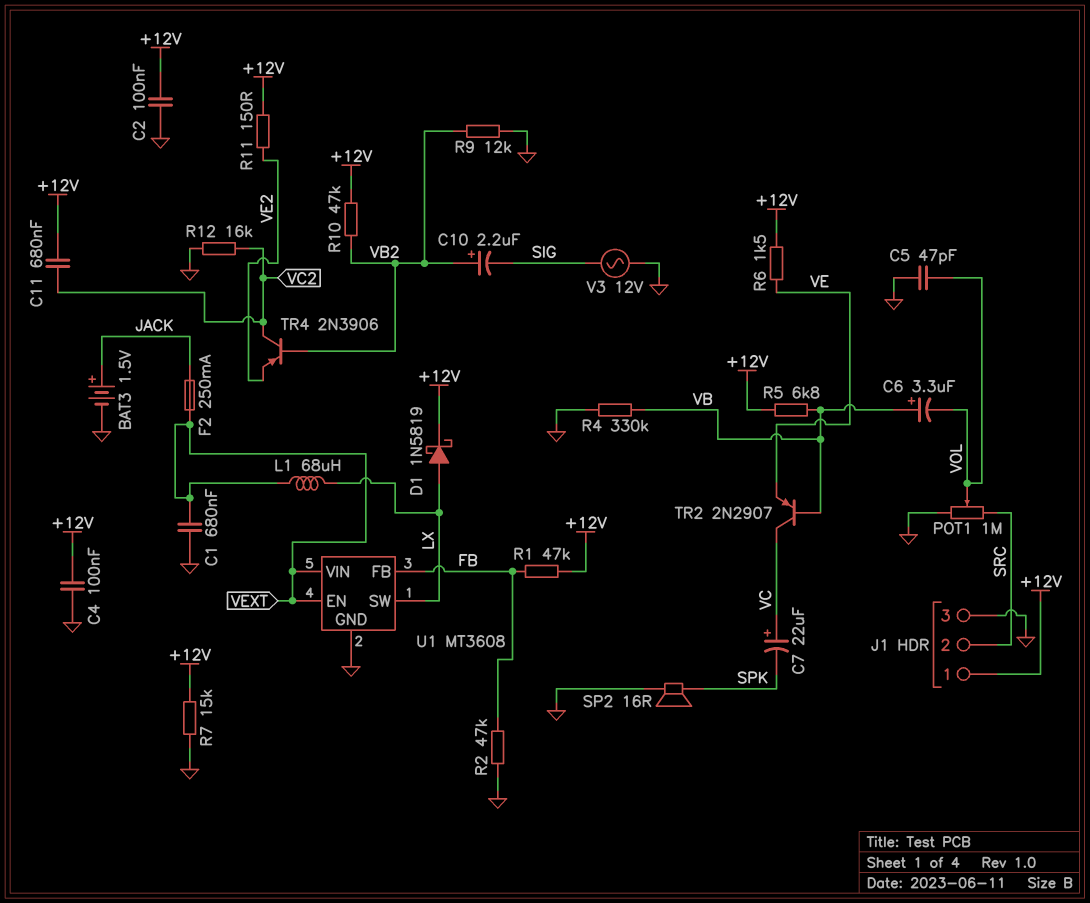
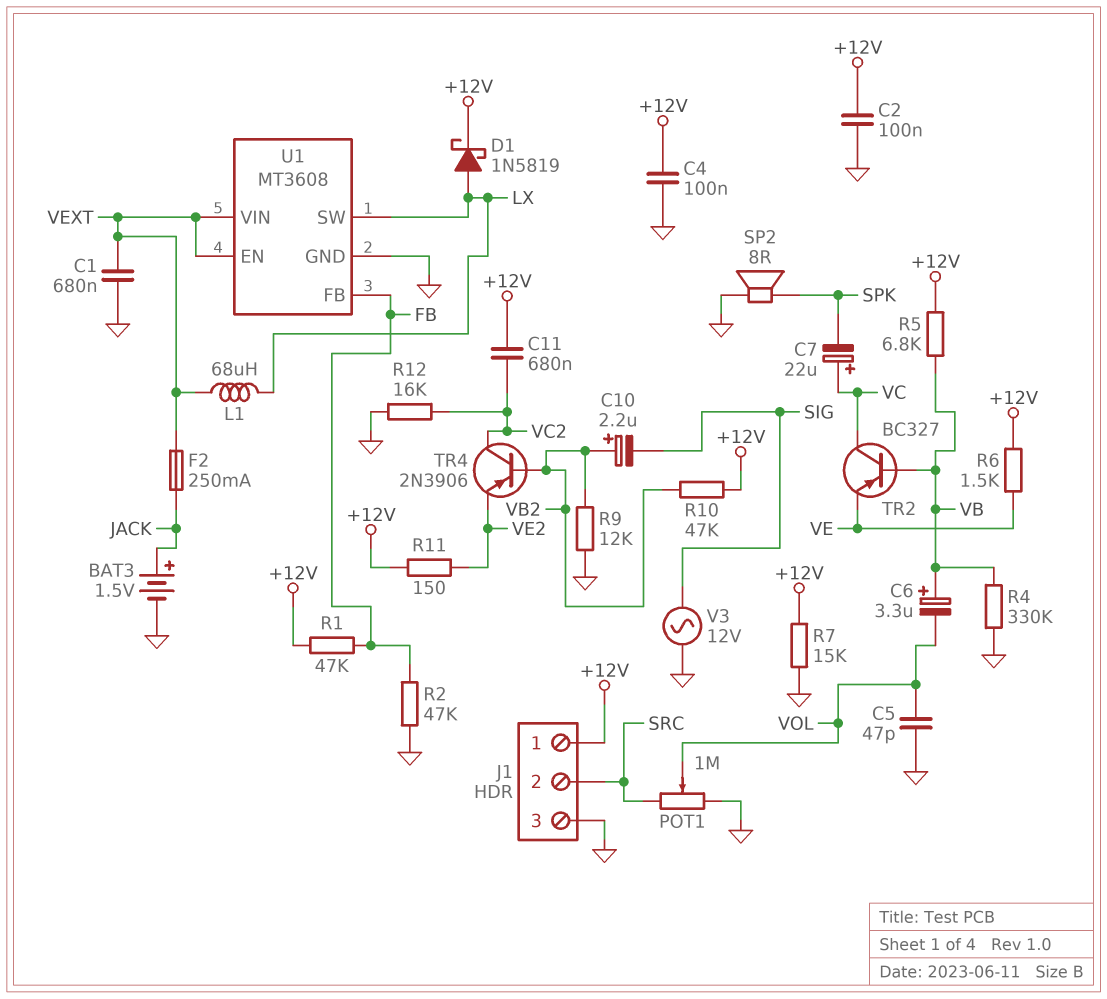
SP2: speaker 16R (GND, SPK) -> speaker 8R (GND, SPK)
TR2: PNP 2N2907 (B VB, C VC, E VE) -> PNP BC327 (B VB, C VC, E VE)

